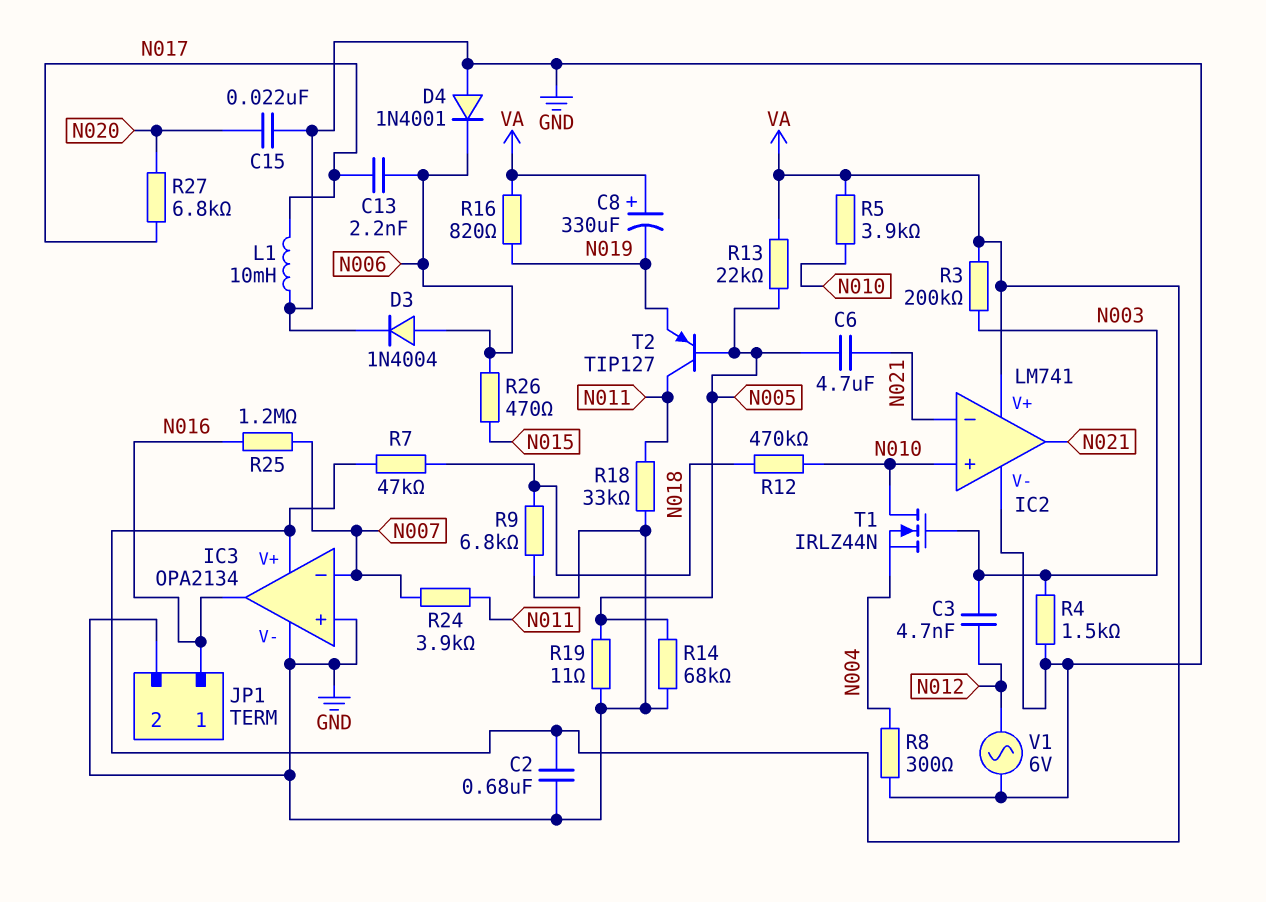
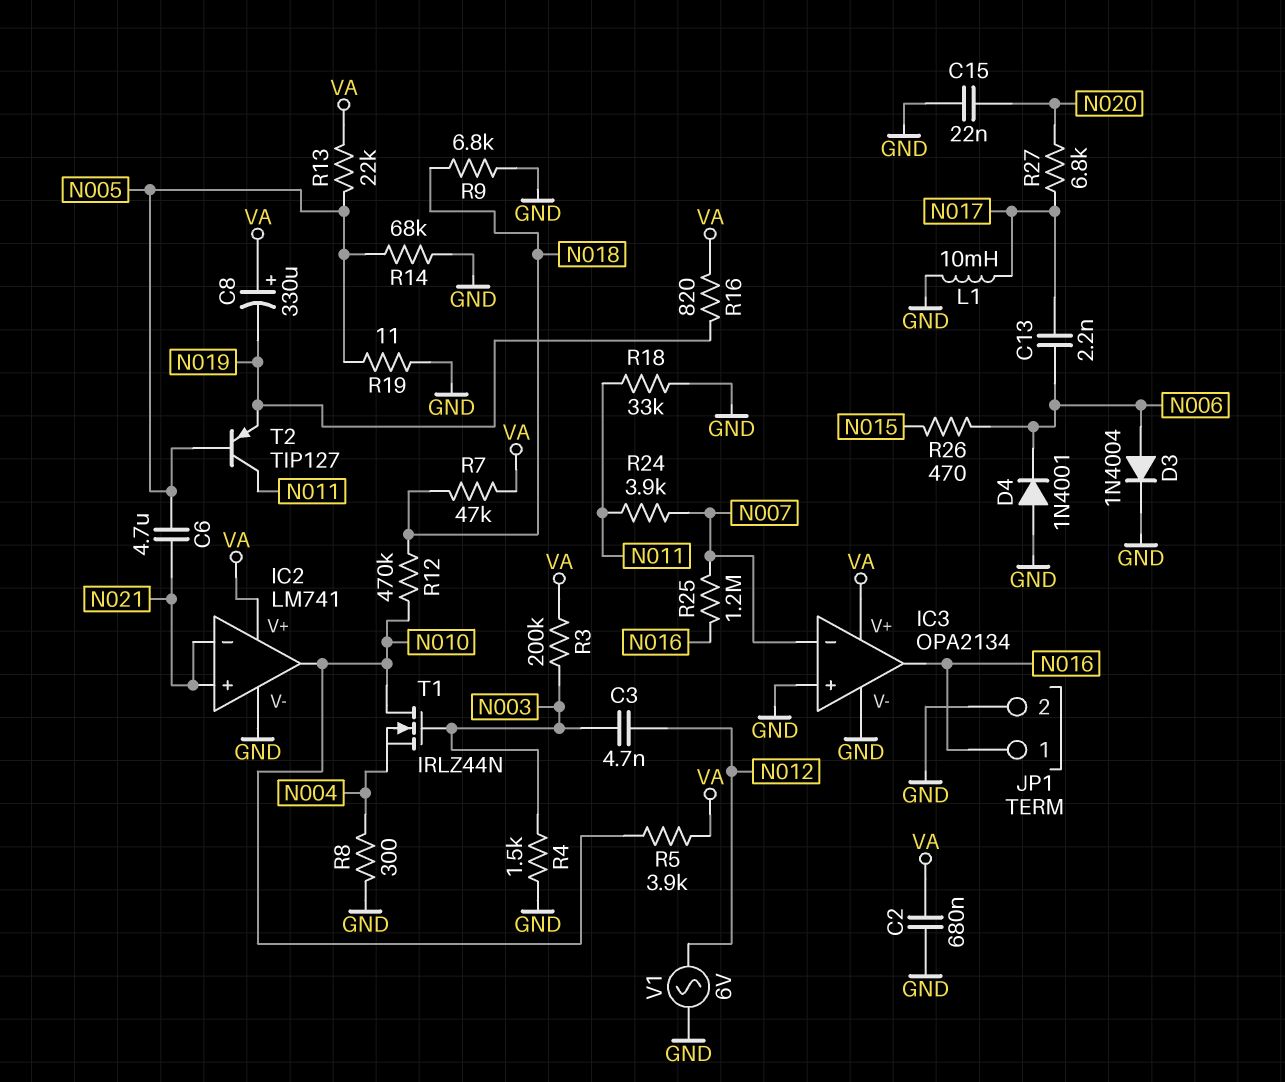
IC2 pin in+: N010 -> N021
IC2 pin out: N021 -> N010

